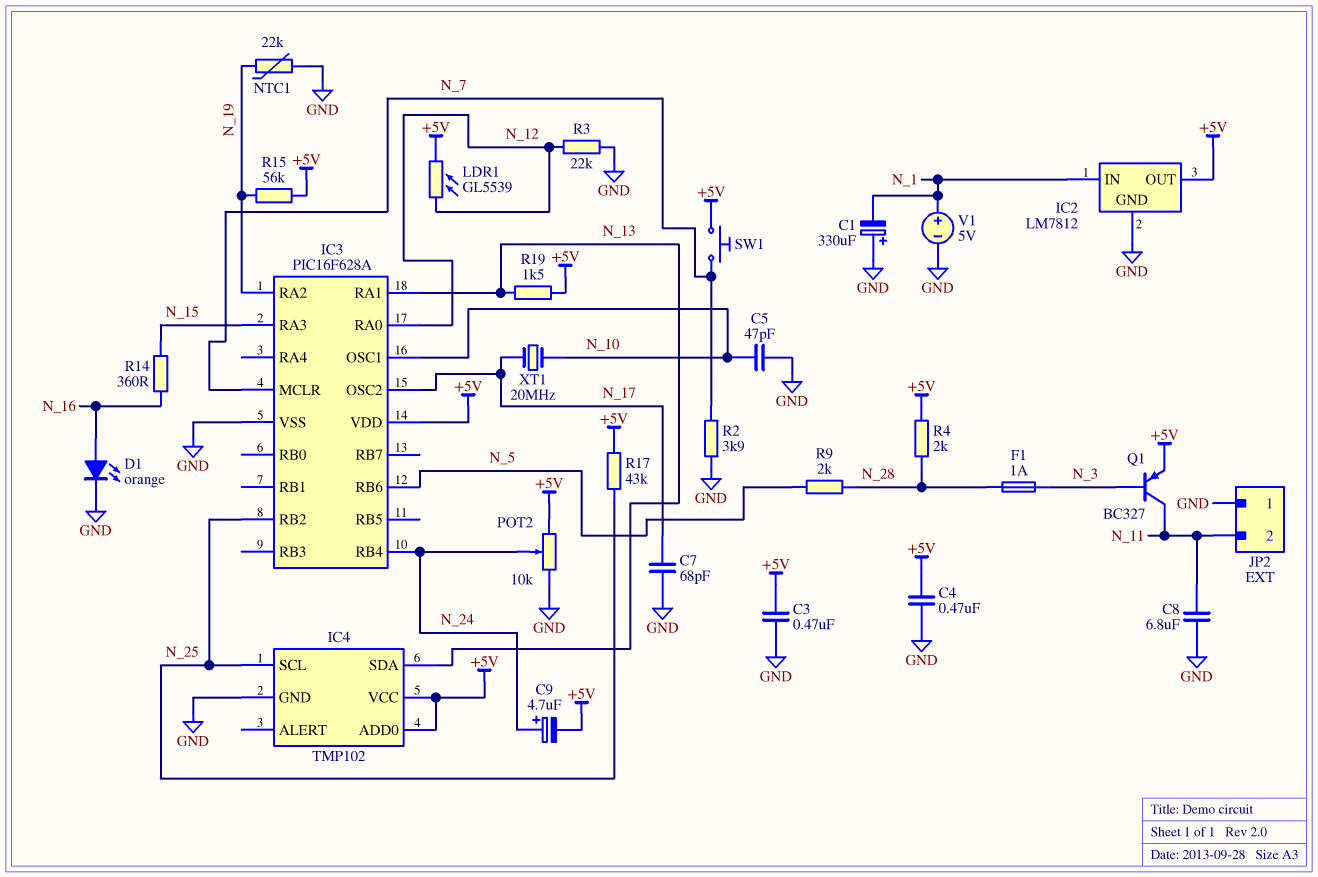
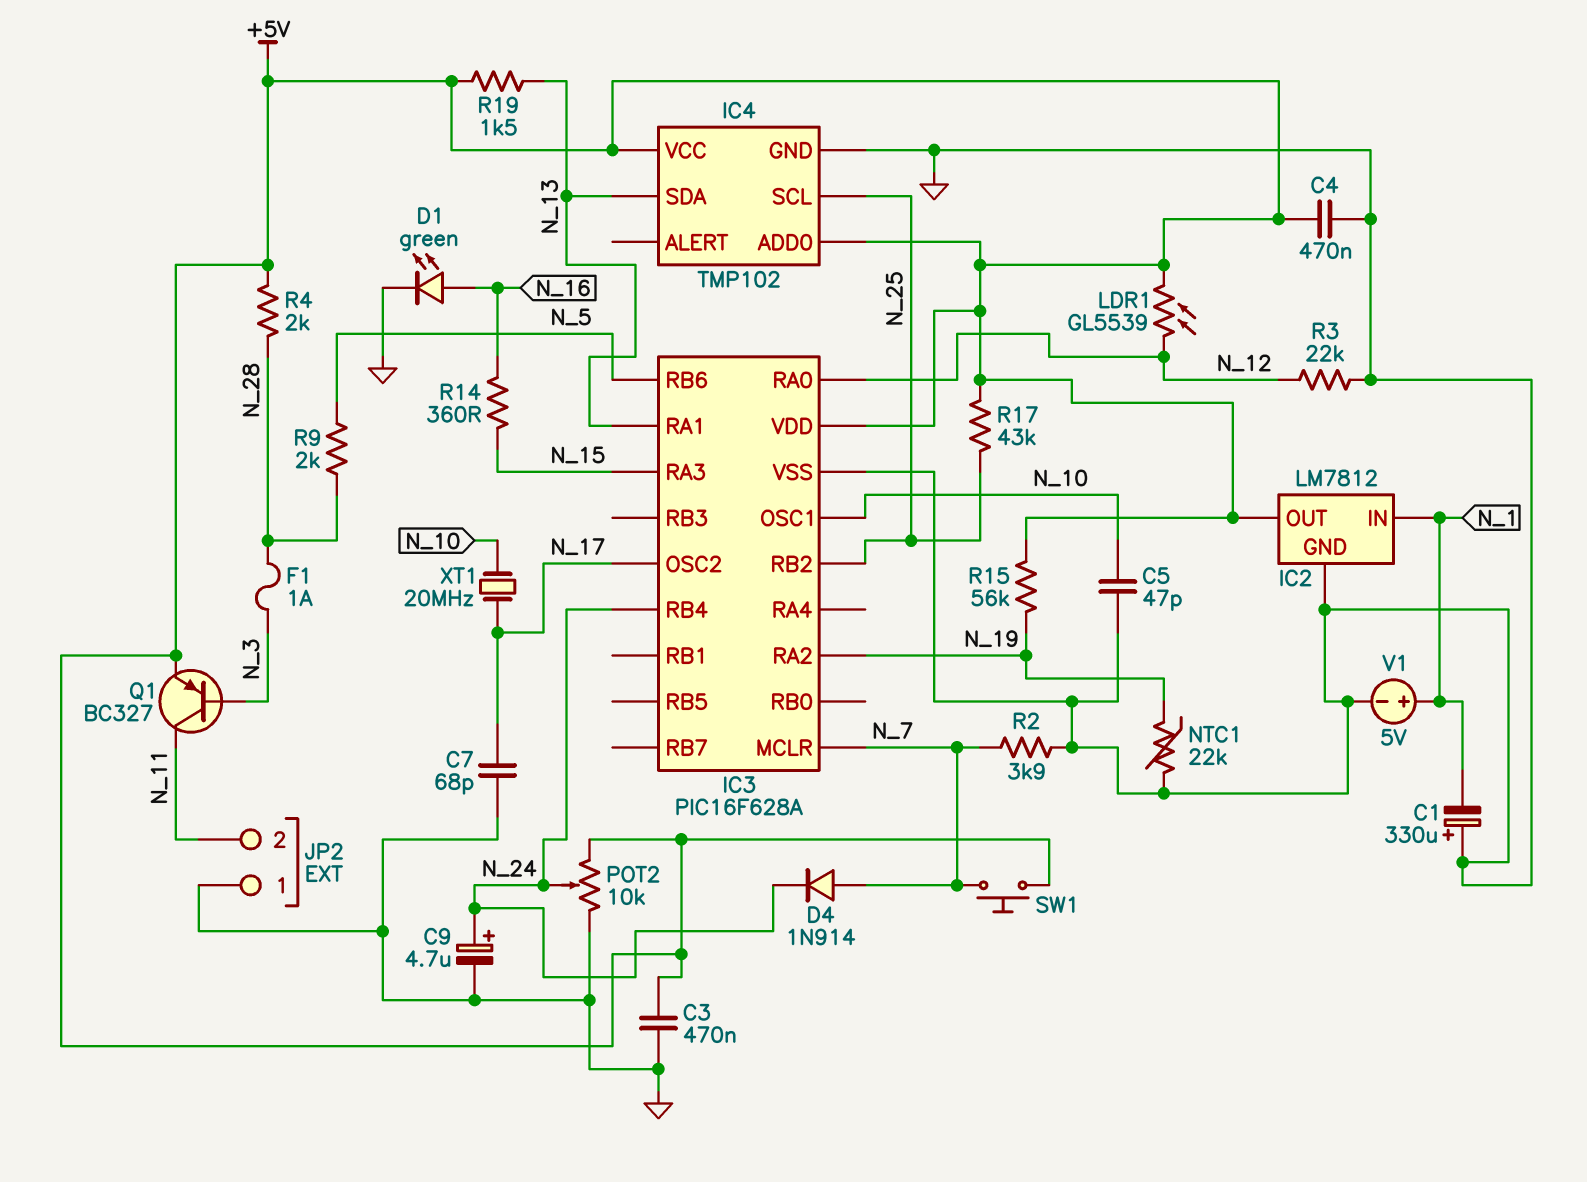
C8: 6.8uF (GND, N_11) -> none
C9: 4.7uF (plus N_24, minus +5V) -> 4.7uF (plus N_24, minus GND)
D1: LED orange (A N_16, K GND) -> LED green (A N_16, K GND)
D4: none -> diode 1N914 (A N_7, K N_24)

